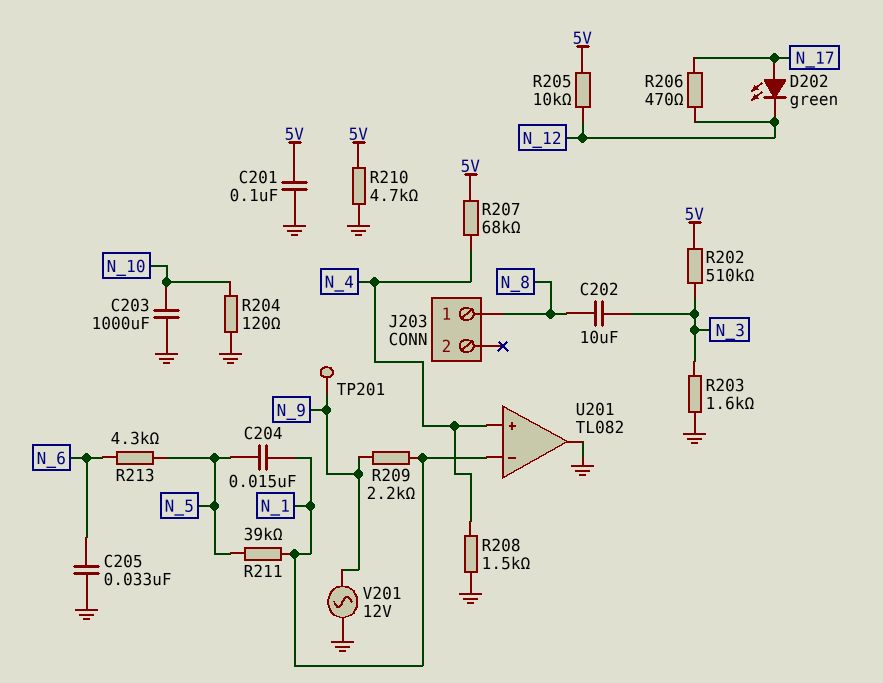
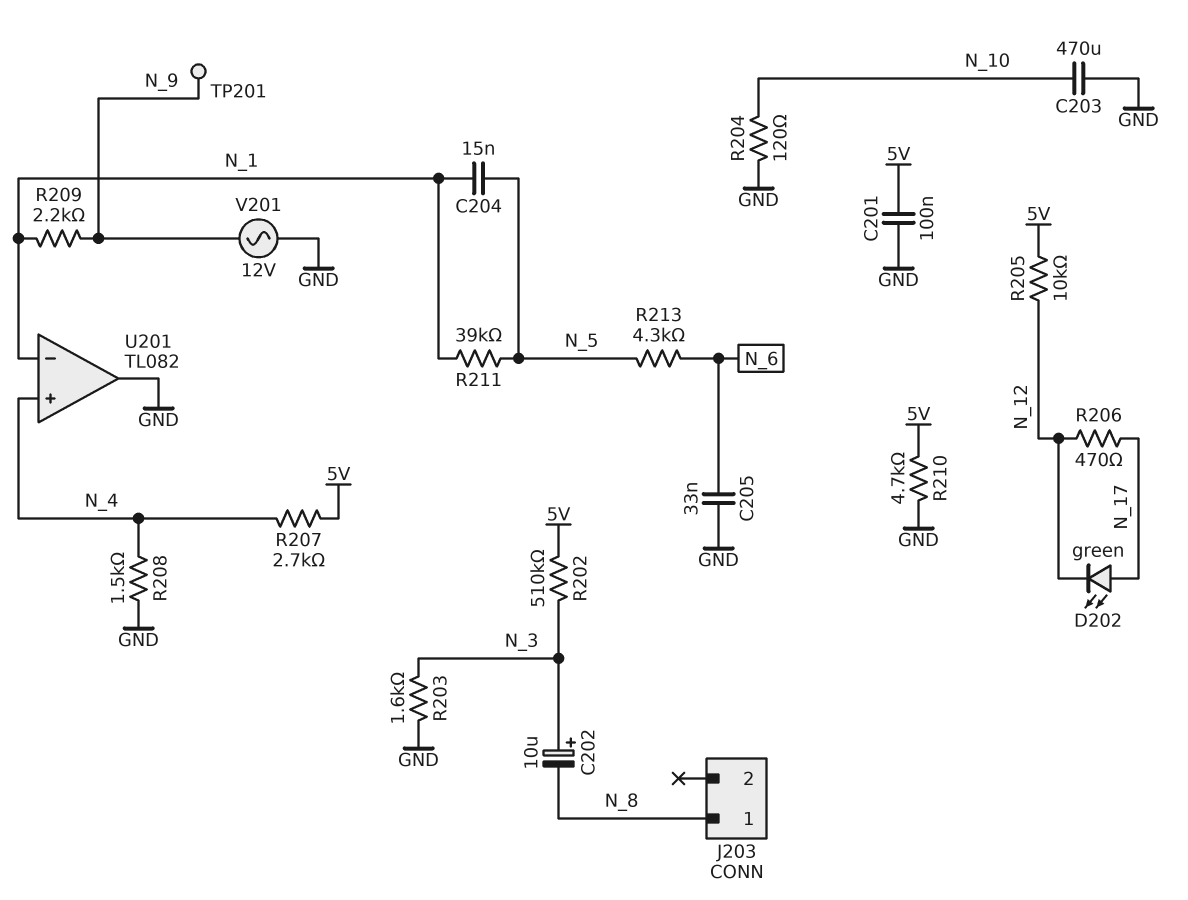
C202: 10uF (N_3, N_8) -> 10uF (plus N_3, minus N_8)
C203: 1000uF (GND, N_10) -> 470uF (GND, N_10)
R207: 68k (5V, N_4) -> 2.7k (5V, N_4)

